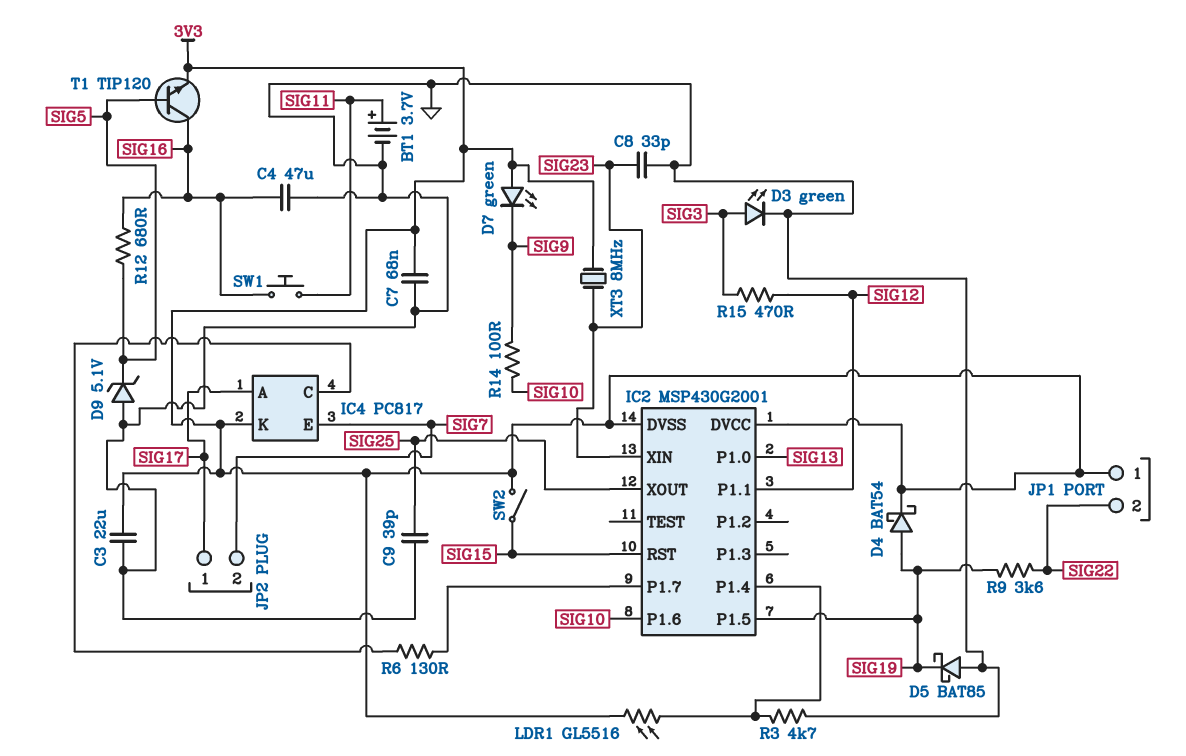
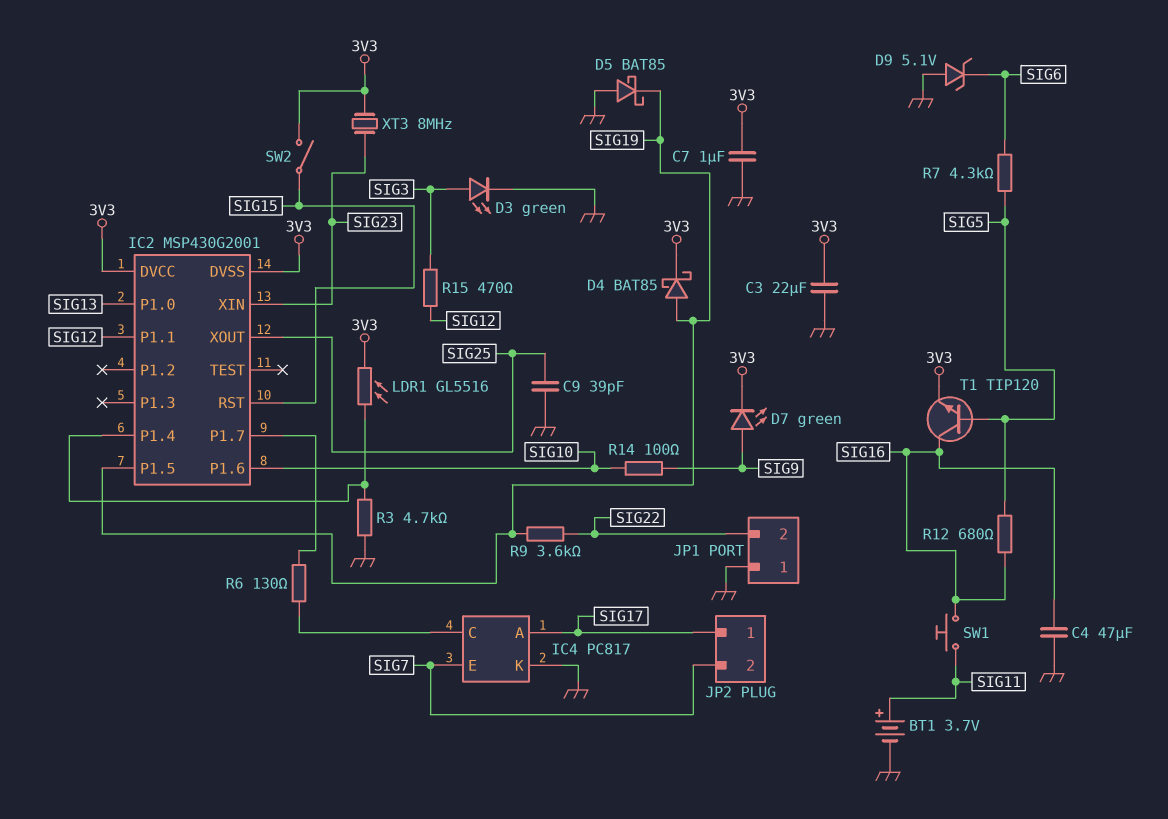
C7: 68nF (3V3, GND) -> 1uF (3V3, GND)
C8: 33pF (GND, SIG23) -> none
D4: schottky BAT54 (A SIG19, K 3V3) -> schottky BAT85 (A SIG19, K 3V3)
D7: LED green (A 3V3, K SIG9) -> LED green (A SIG9, K 3V3)
D9: zener 5.1V (A GND, K SIG5) -> zener 5.1V (A GND, K SIG6)
IC4 pin K: 3V3 -> GND
JP1 pin 1: 3V3 -> GND
R7: none -> 4.3k (SIG5, SIG6)

